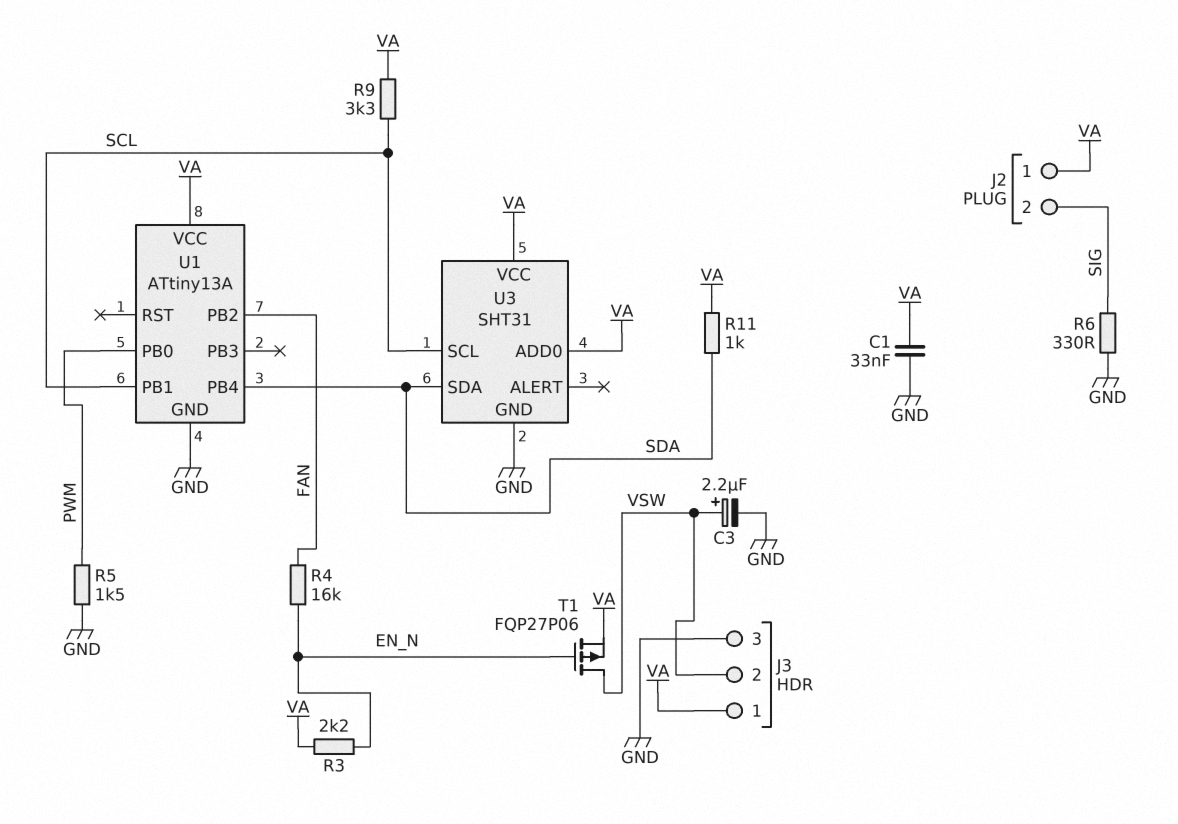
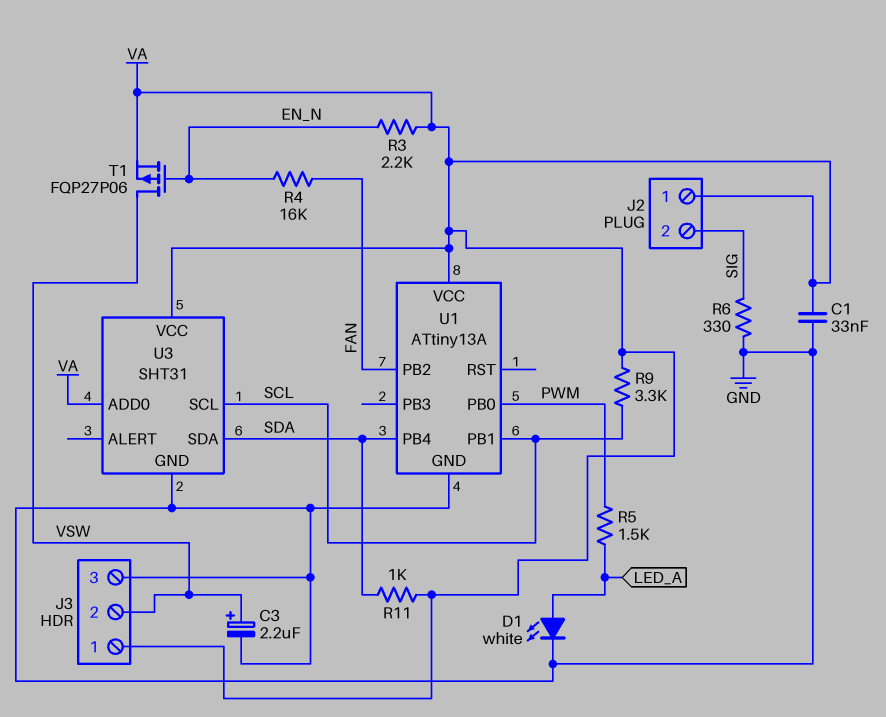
D1: none -> LED white (A LED_A, K GND)
R5: 1.5k (GND, PWM) -> 1.5k (LED_A, PWM)

